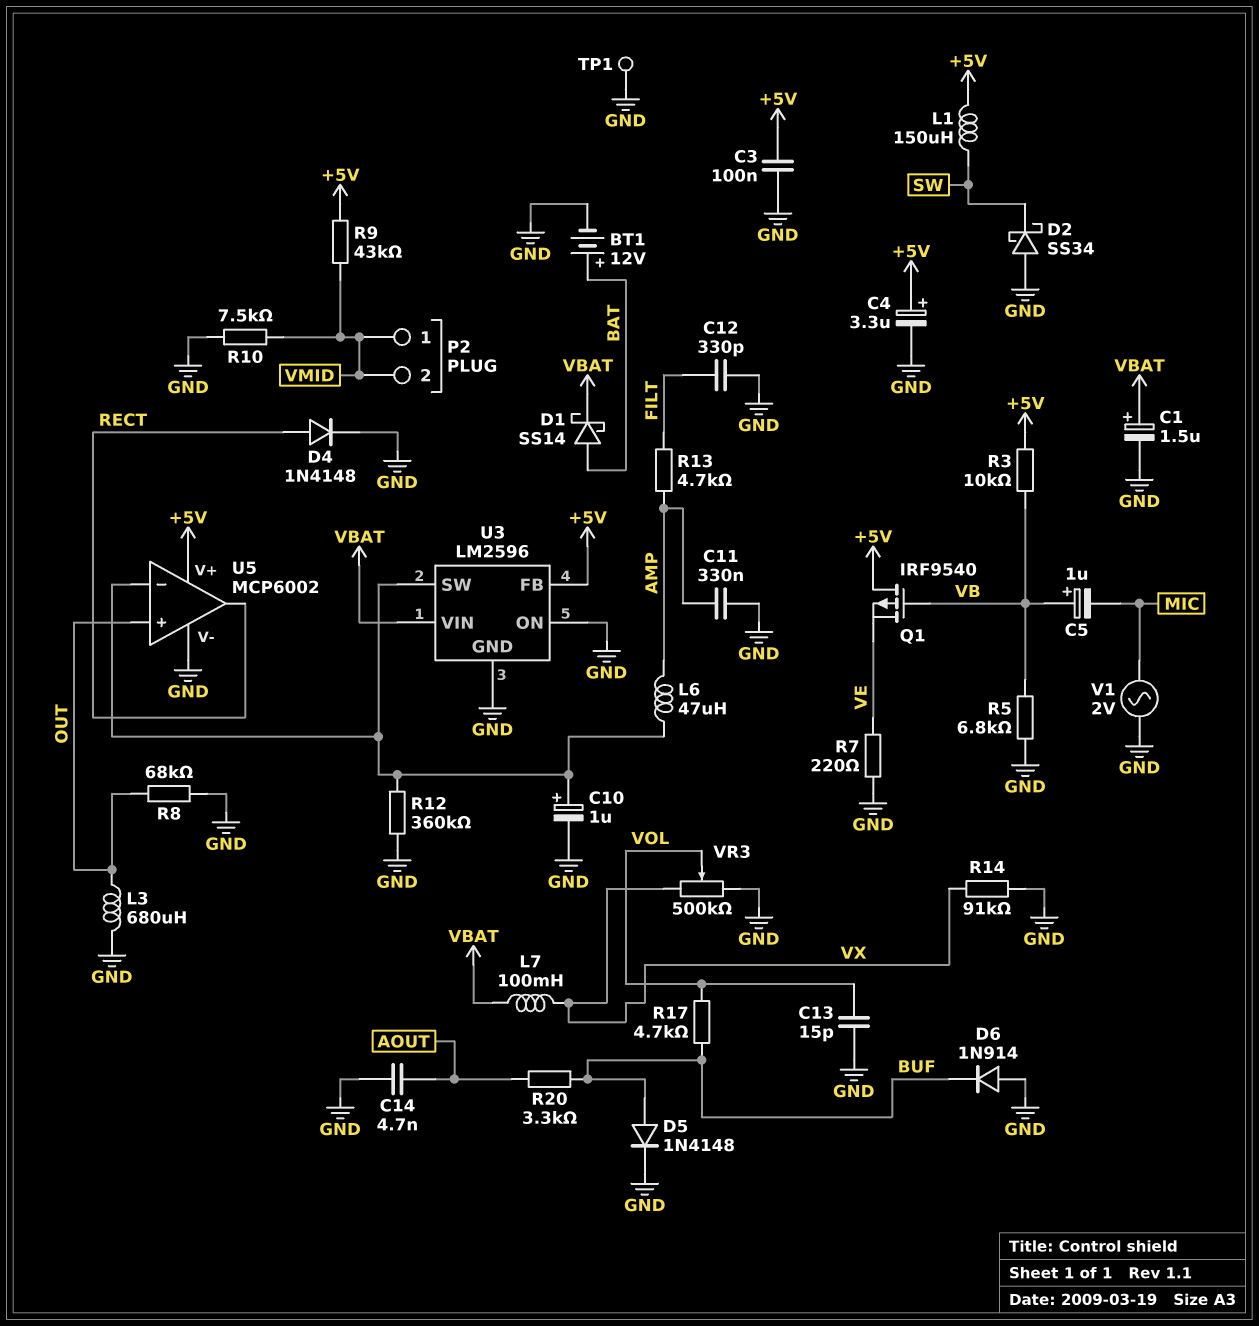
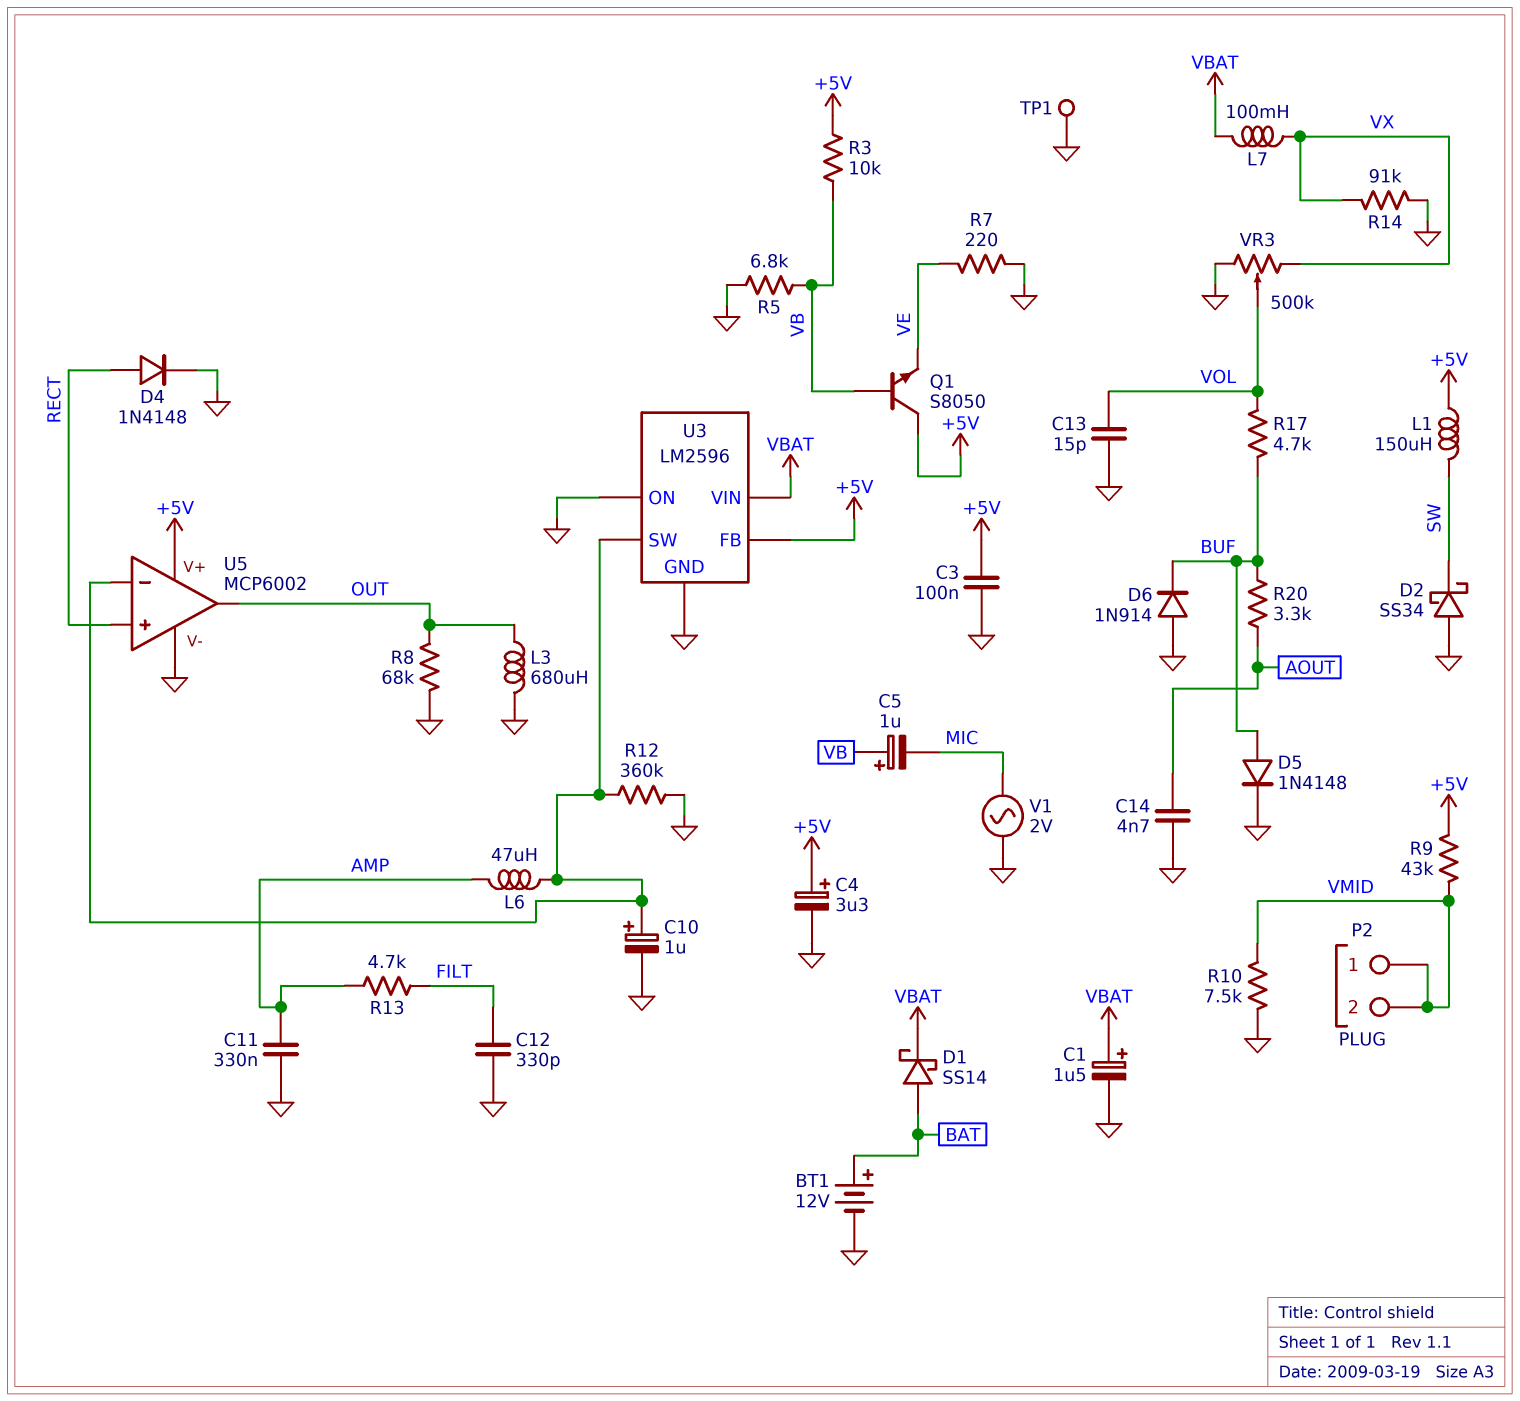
Q1: PMOS IRF9540 (G VB, D +5V, S VE) -> NPN S8050 (B VB, C +5V, E VE)
U5 pin in+: OUT -> RECT
U5 pin out: RECT -> OUT

